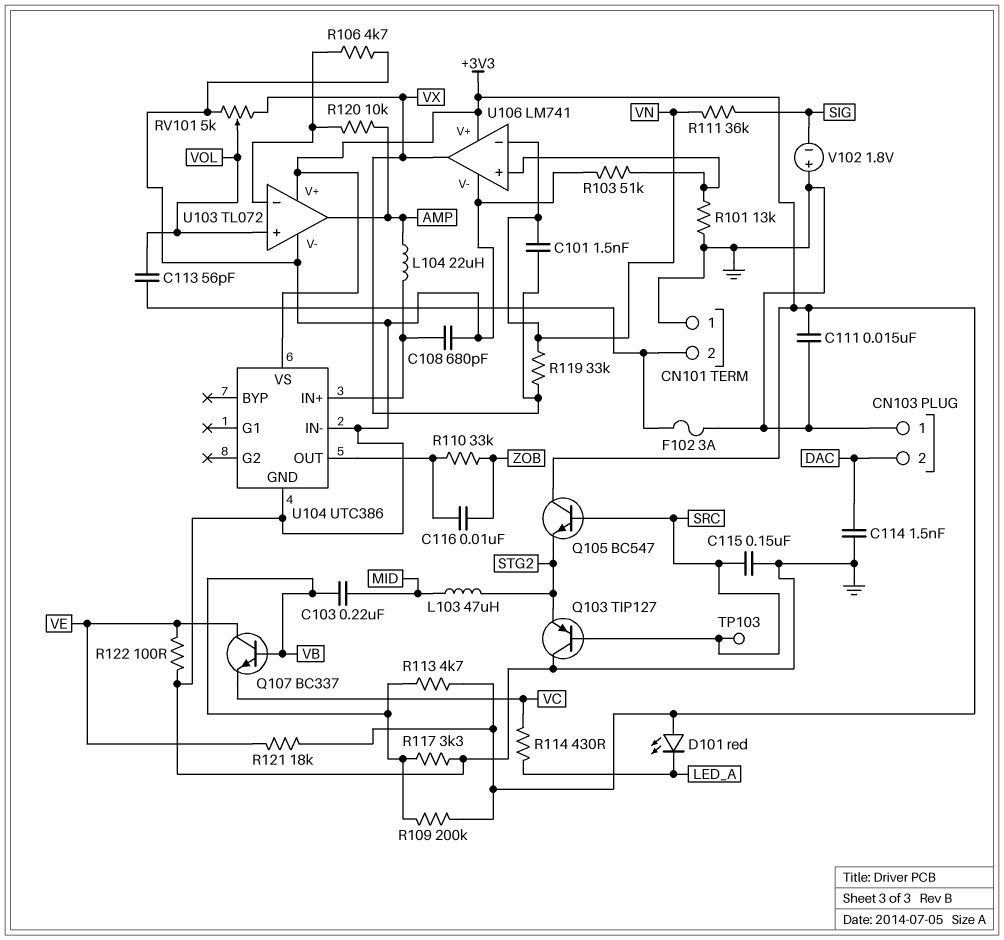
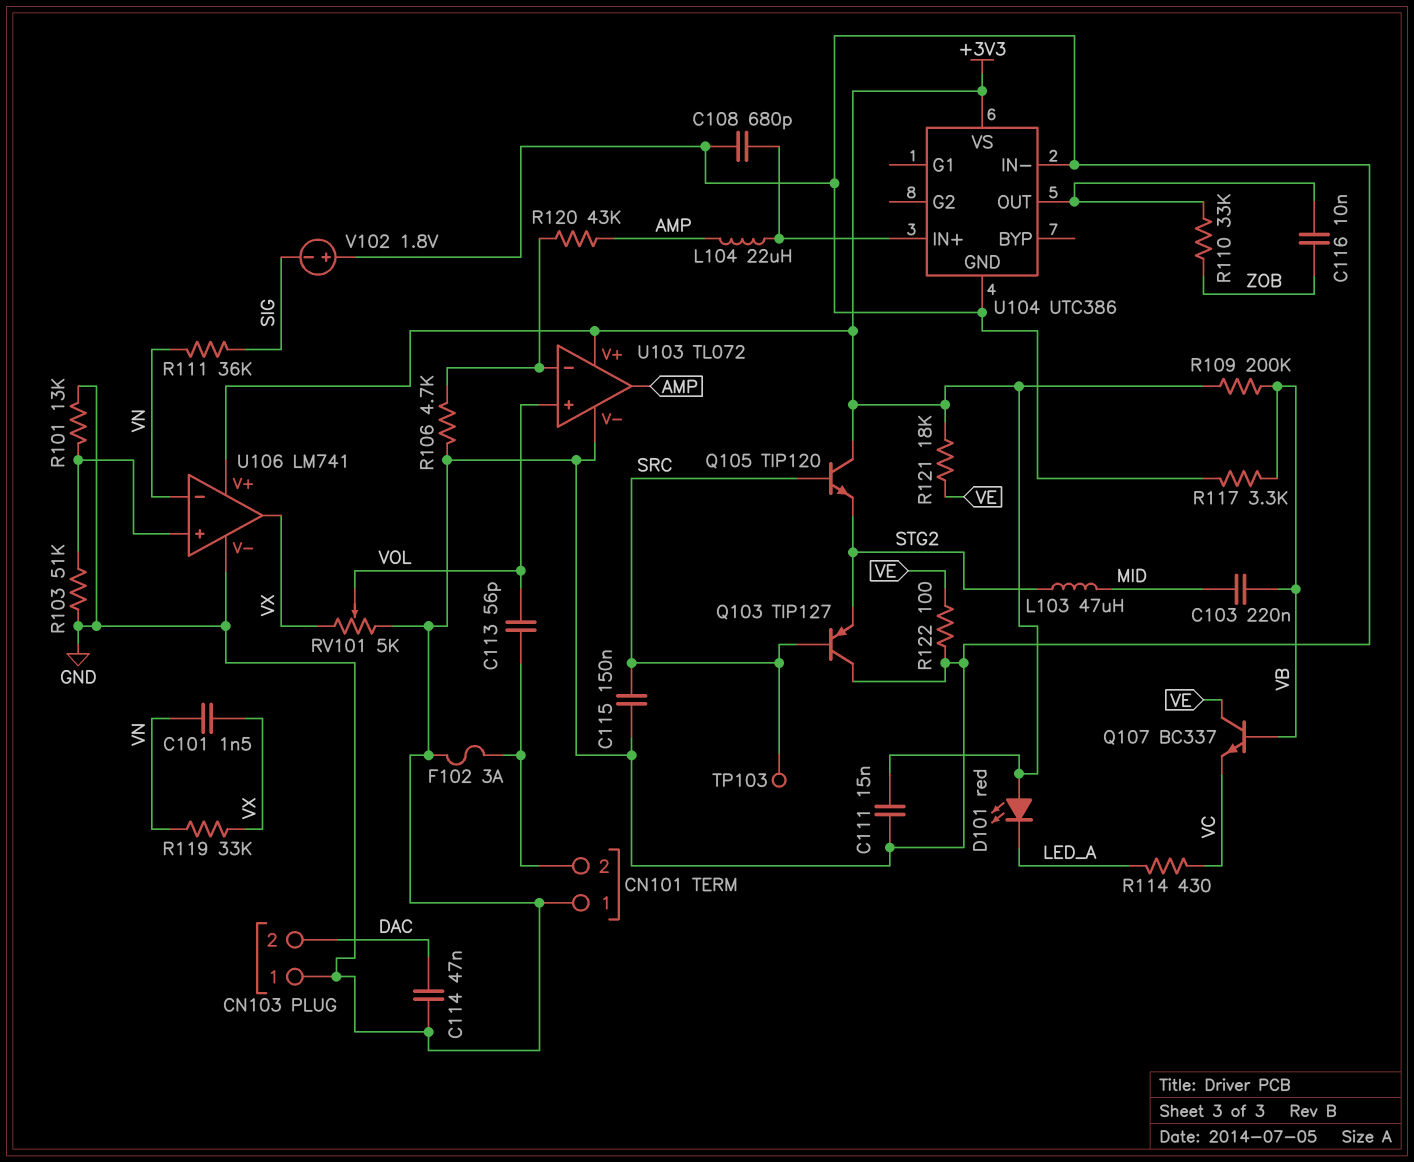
C114: 1.5nF (DAC, GND) -> 47nF (DAC, GND)
Q105: NPN BC547 (B SRC, C +3V3, E STG2) -> NPN TIP120 (B SRC, C +3V3, E STG2)
R113: 4.7k (+3V3, VB) -> none
R120: 10k (AMP, U103/in-) -> 43k (AMP, U103/in-)

